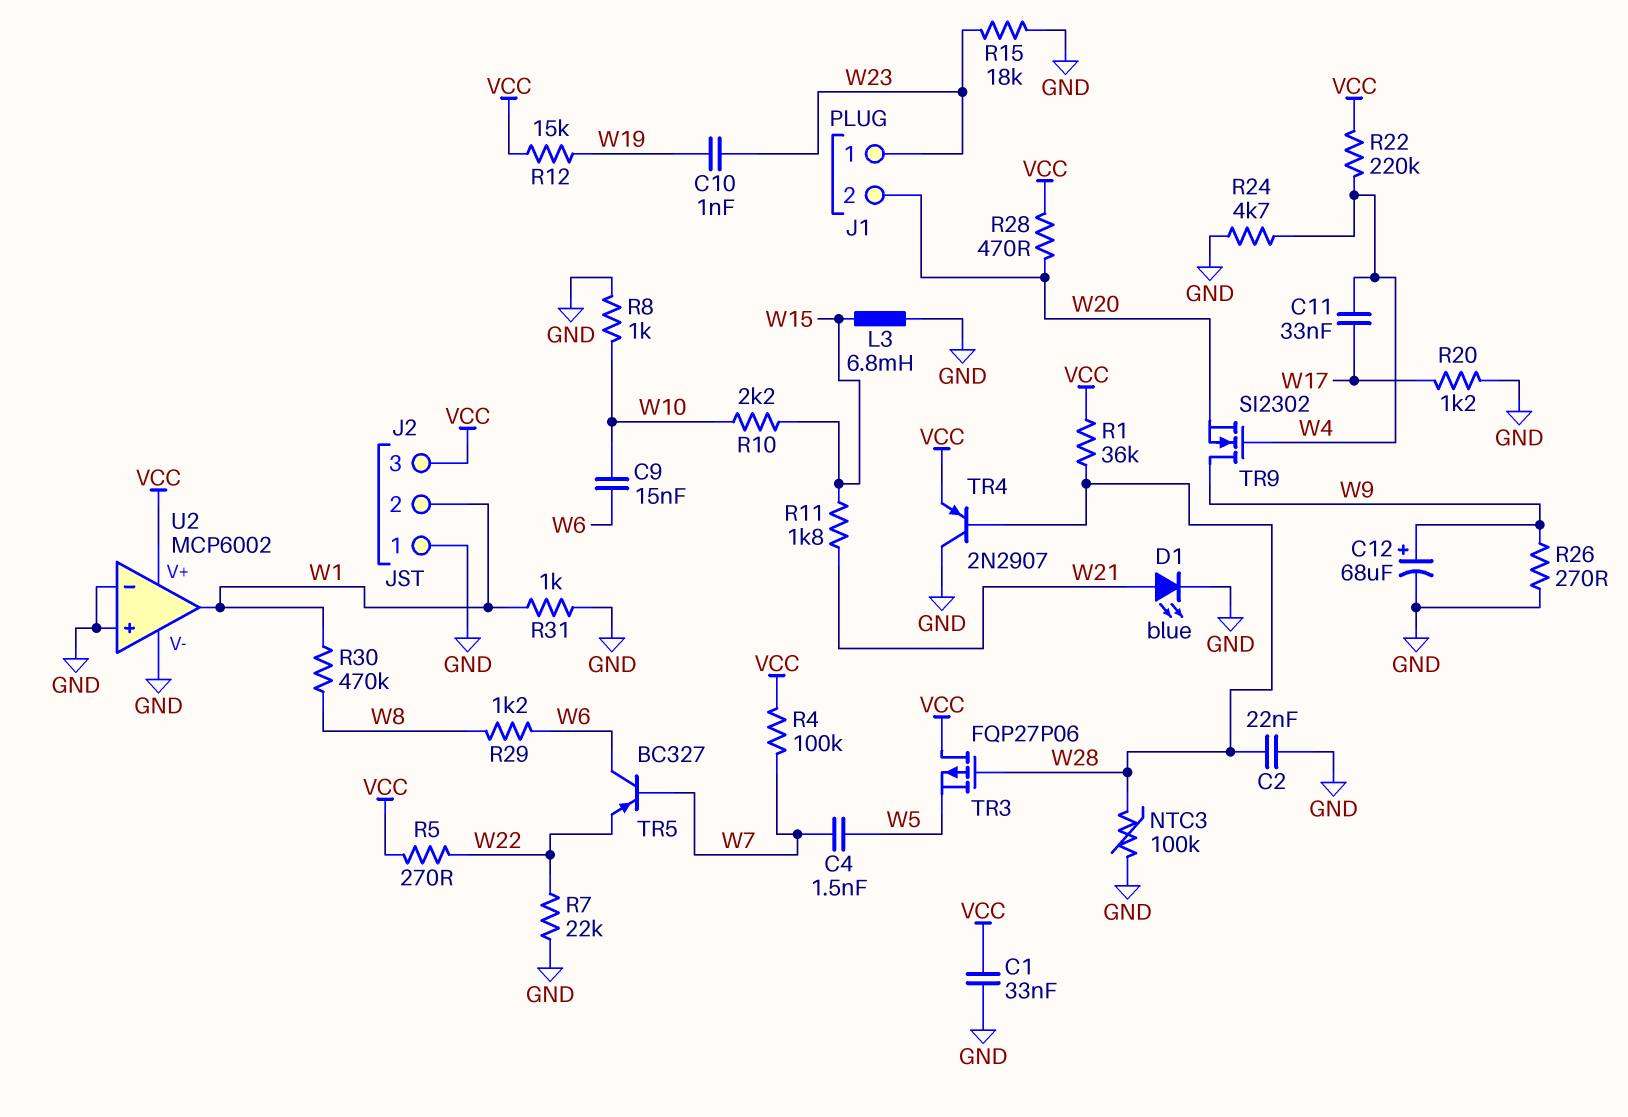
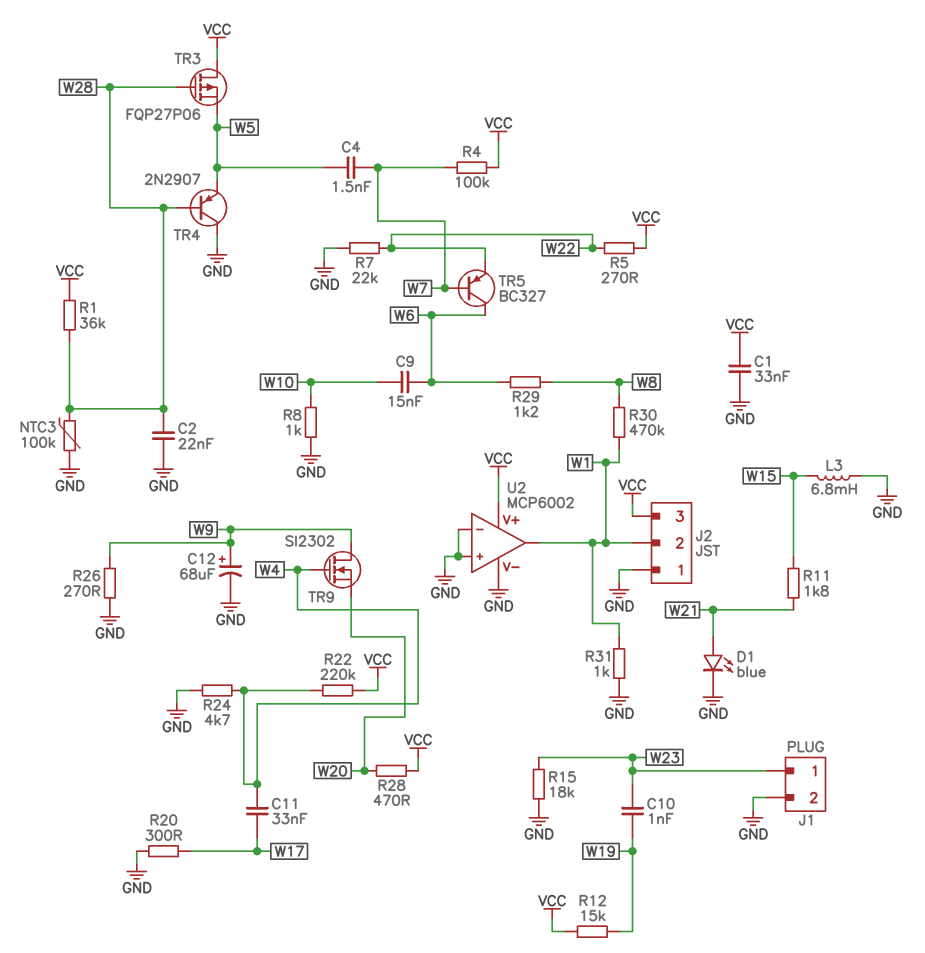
J1 pin 2: W20 -> GND
R10: 2.2k (W10, W15) -> none
R20: 1.2k (GND, W17) -> 300 (GND, W17)
TR4: PNP 2N2907 (B W28, C GND, E VCC) -> PNP 2N2907 (B W28, C GND, E W5)

